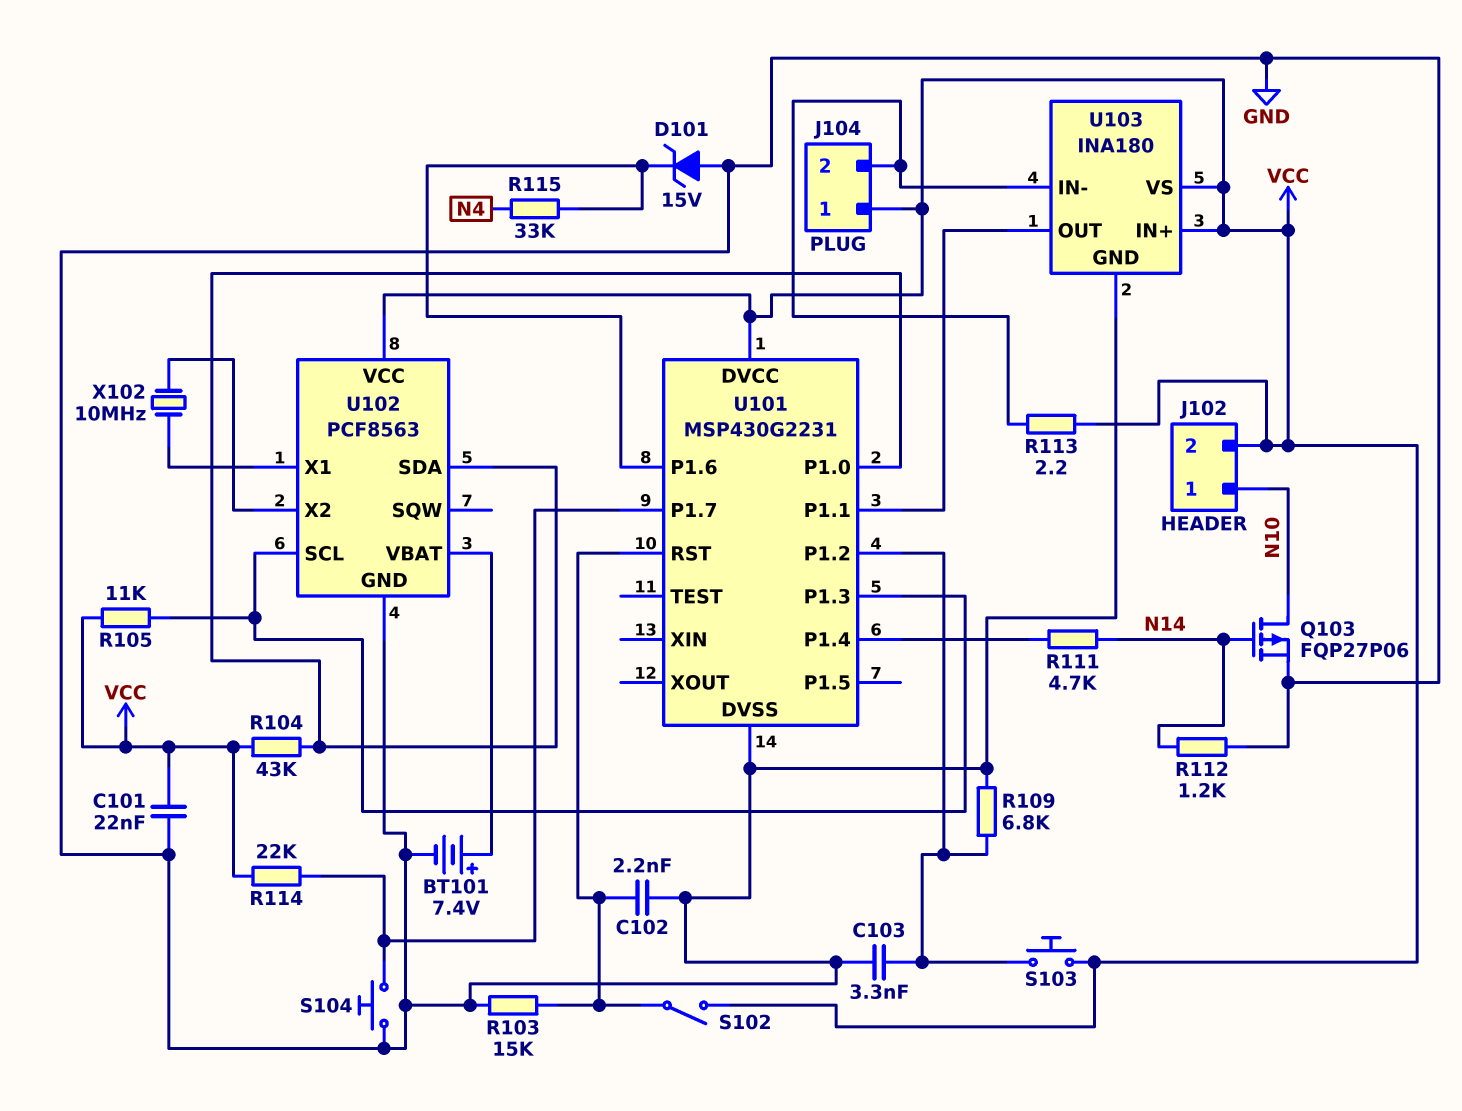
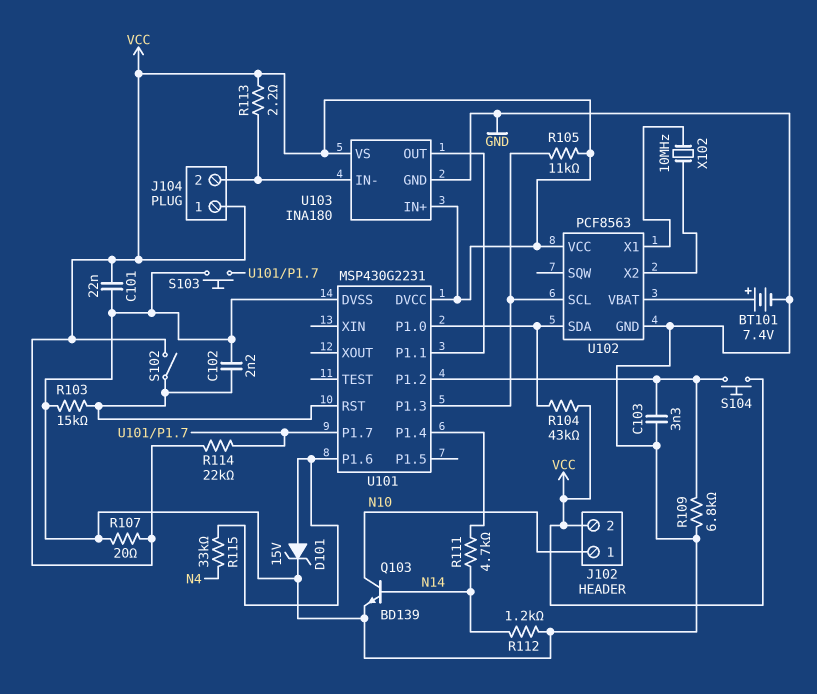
D101: zener 15V (A GND, K U101/P1.6) -> zener 15V (A U101/P1.6, K GND)
Q103: PMOS FQP27P06 (G N14, D N10, S GND) -> NPN BD139 (B N14, C N10, E GND)
R107: none -> 20 (GND, VCC)
S103: button (U101/P1.2, VCC) -> button (GND, U101/P1.7)
S104: button (GND, U101/P1.7) -> button (U101/P1.2, VCC)

